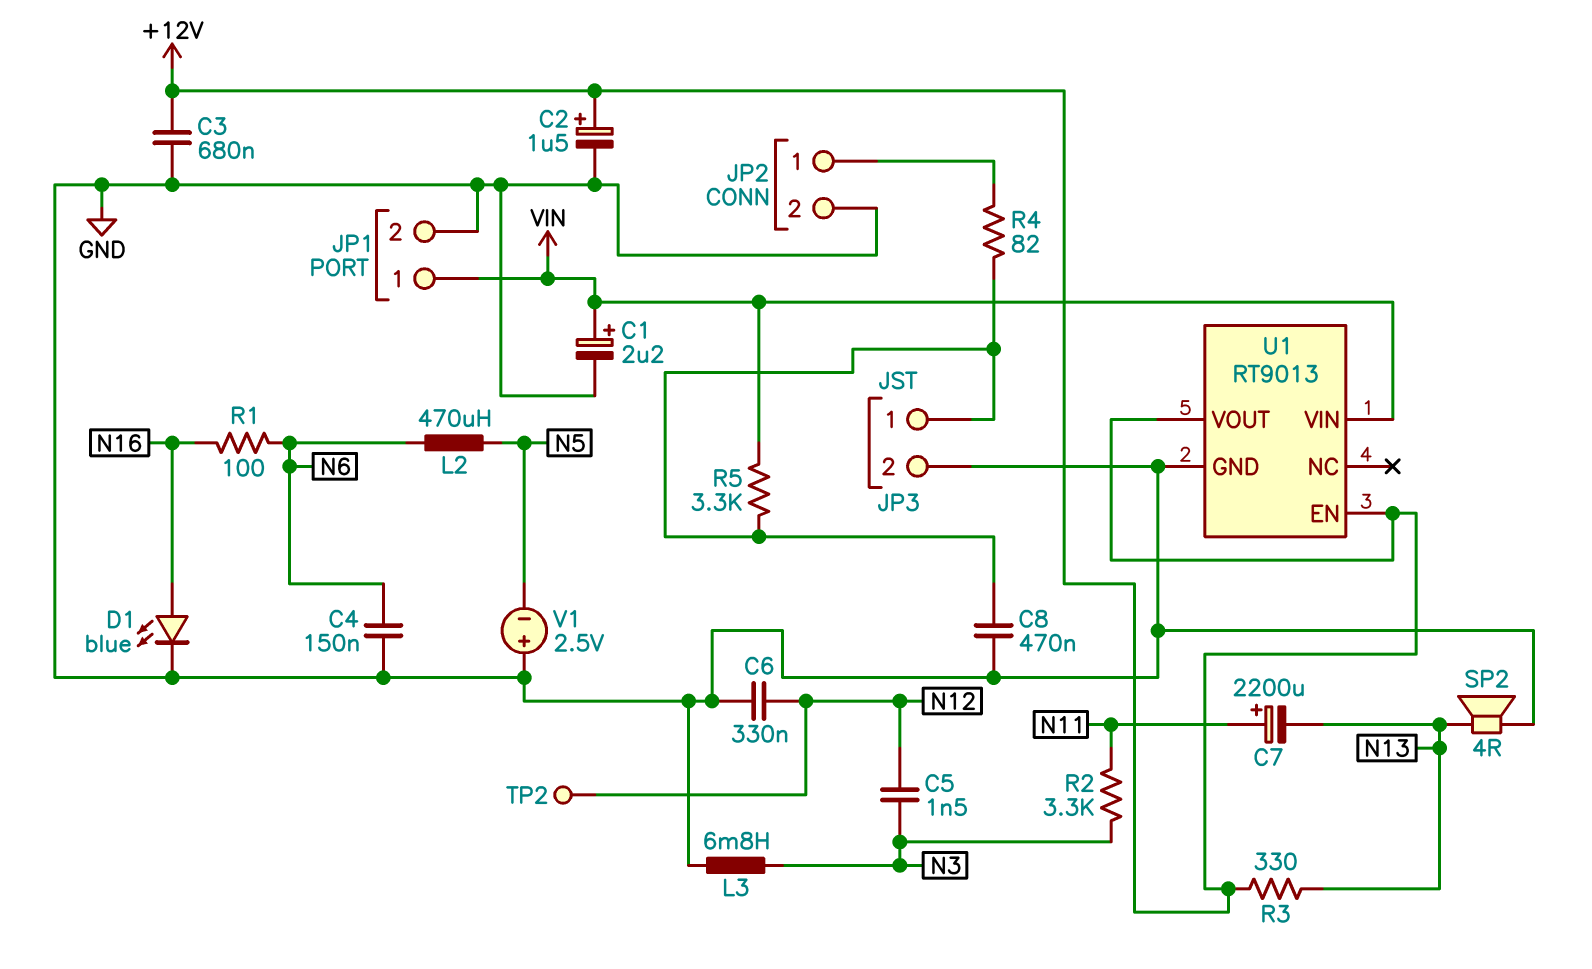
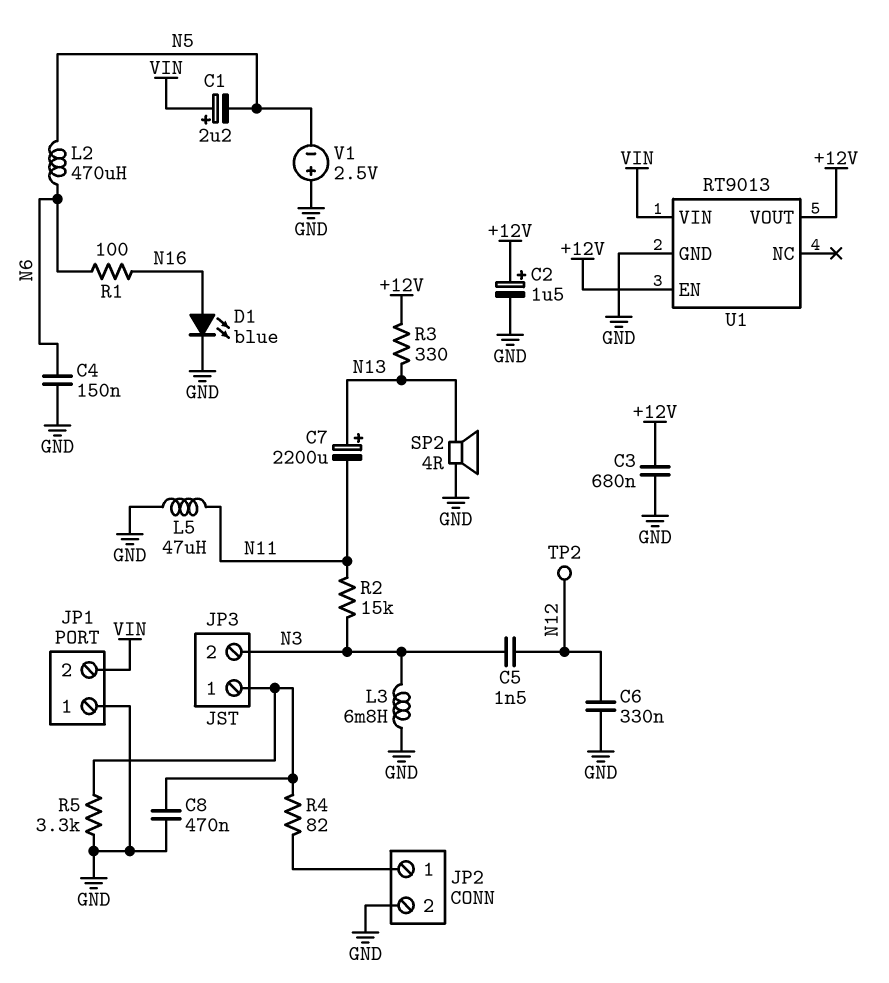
C1: 2.2uF (plus VIN, minus GND) -> 2.2uF (plus VIN, minus N5)
C7: 2200uF (plus N11, minus N13) -> 2200uF (plus N13, minus N11)
JP1 pin 1: VIN -> GND
JP1 pin 2: GND -> VIN
JP3 pin 2: GND -> N3
L5: none -> 47uH (GND, N11)
R2: 3.3k (N3, N11) -> 15k (N3, N11)
R5: 3.3k (JP3/1, VIN) -> 3.3k (GND, JP3/1)

